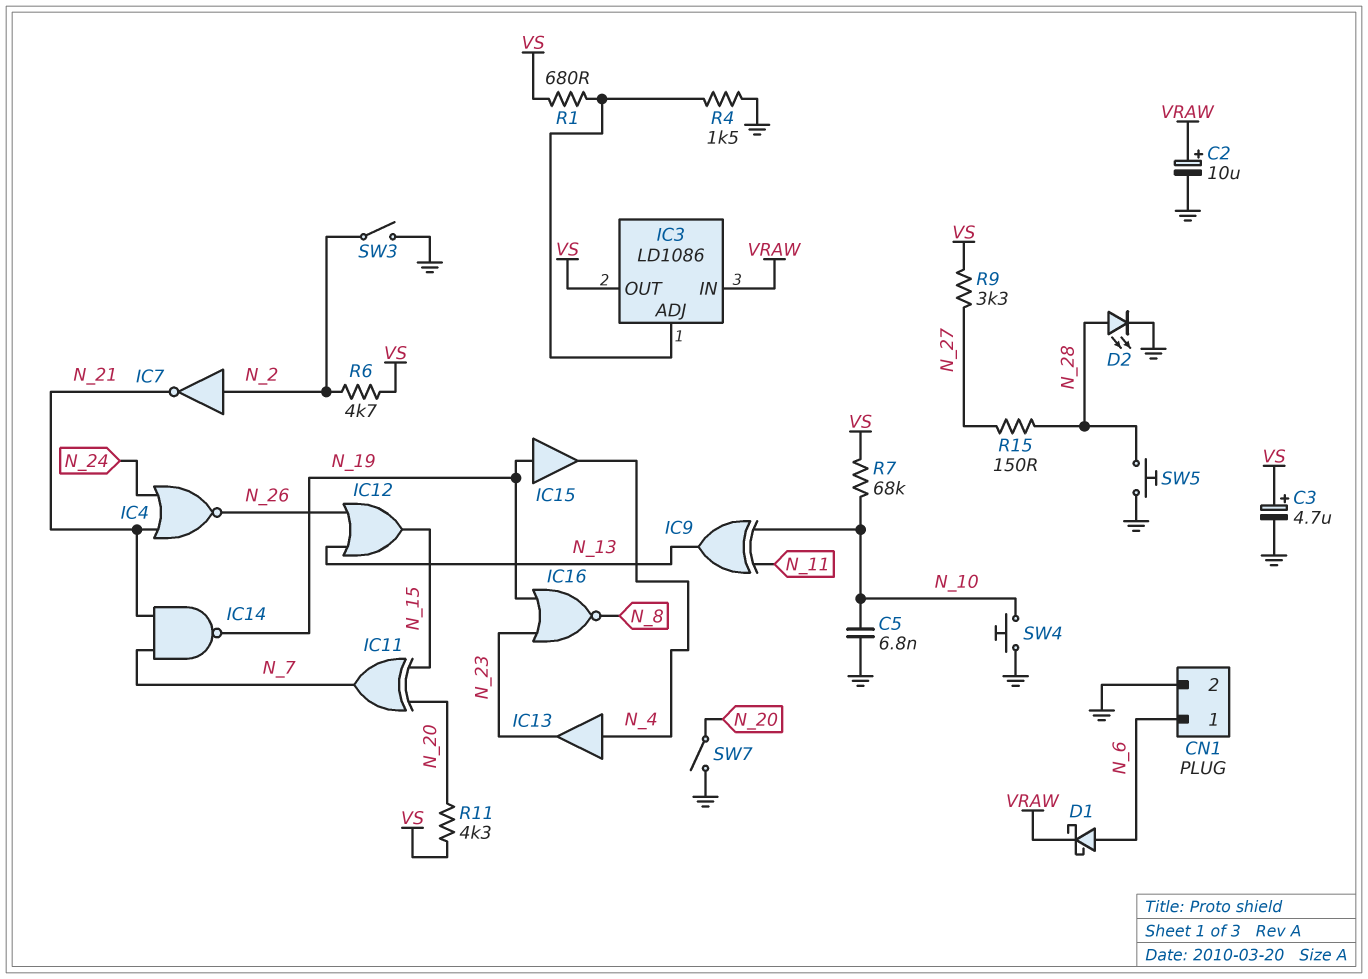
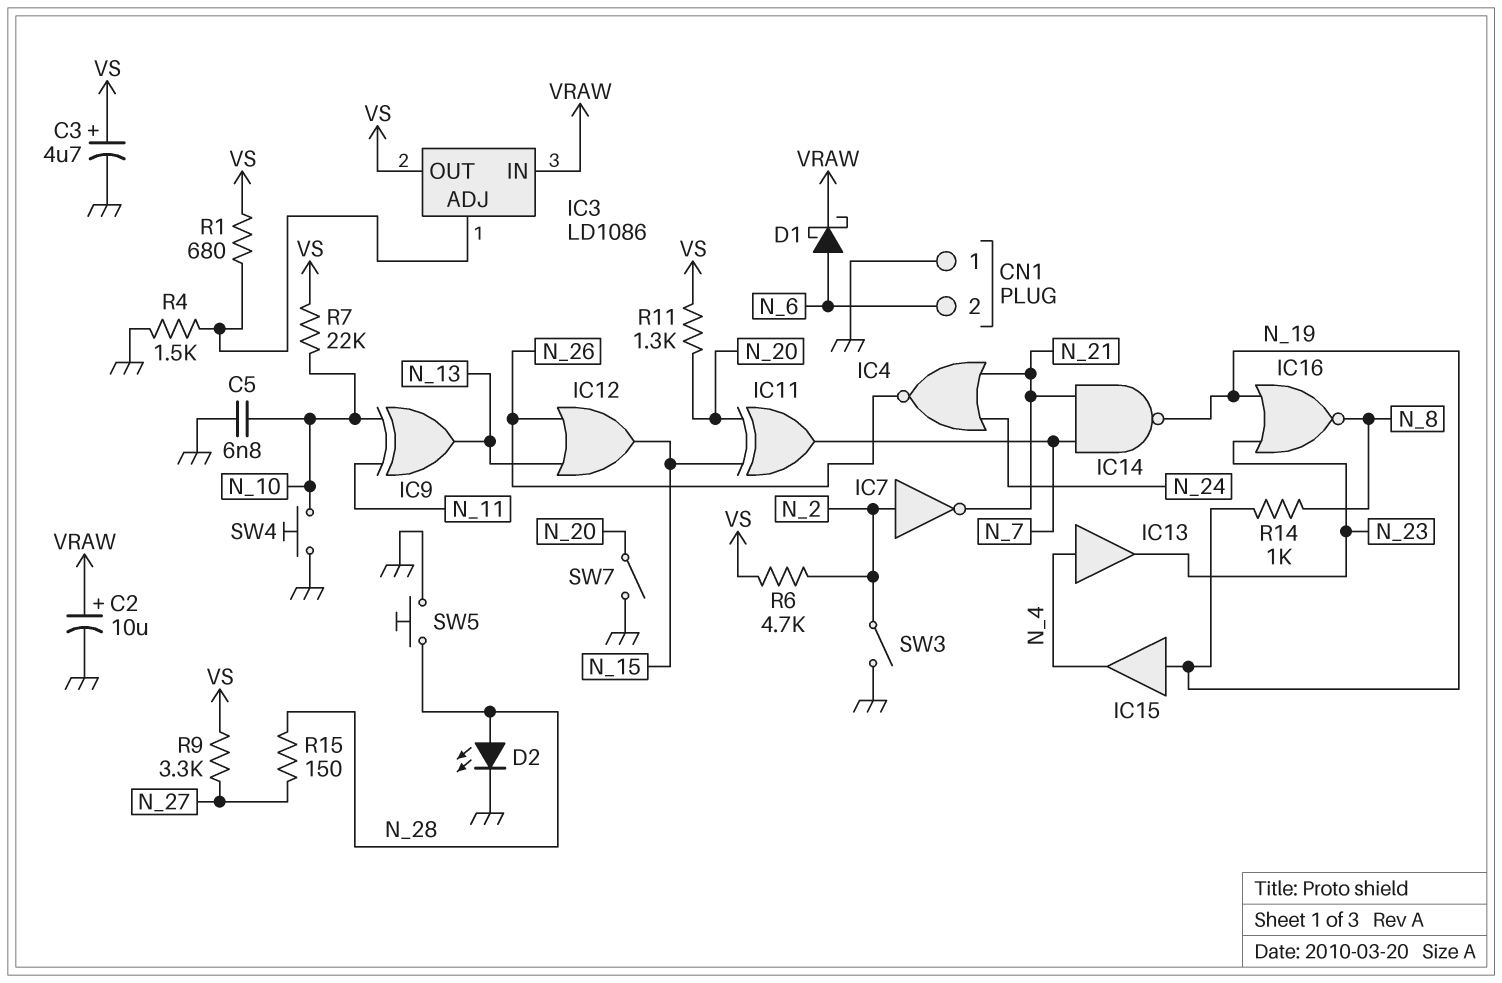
CN1 pin 1: N_6 -> GND
CN1 pin 2: GND -> N_6
R7: 68k (N_10, VS) -> 22k (N_10, VS)
R11: 4.3k (N_20, VS) -> 1.3k (N_20, VS)
R14: none -> 1k (N_8, N_19)

